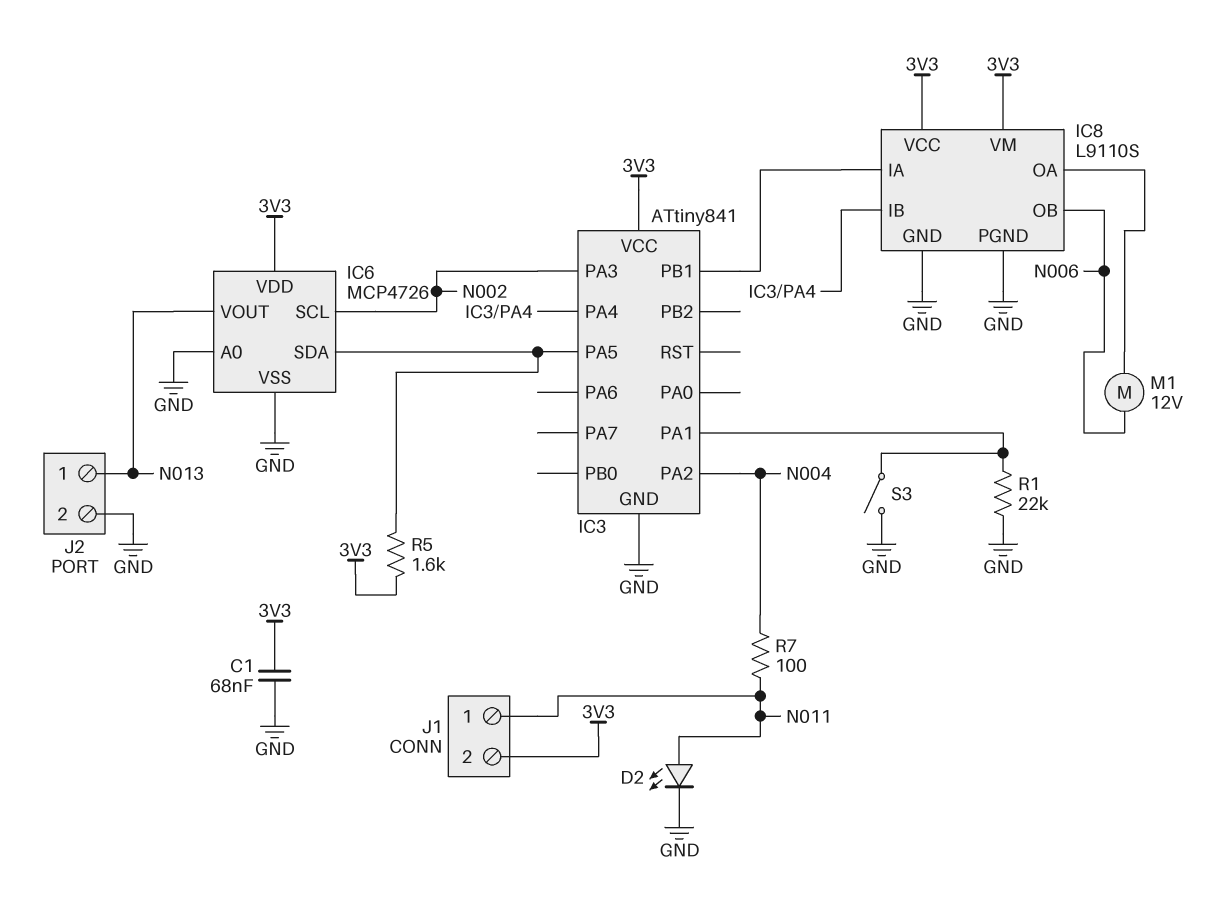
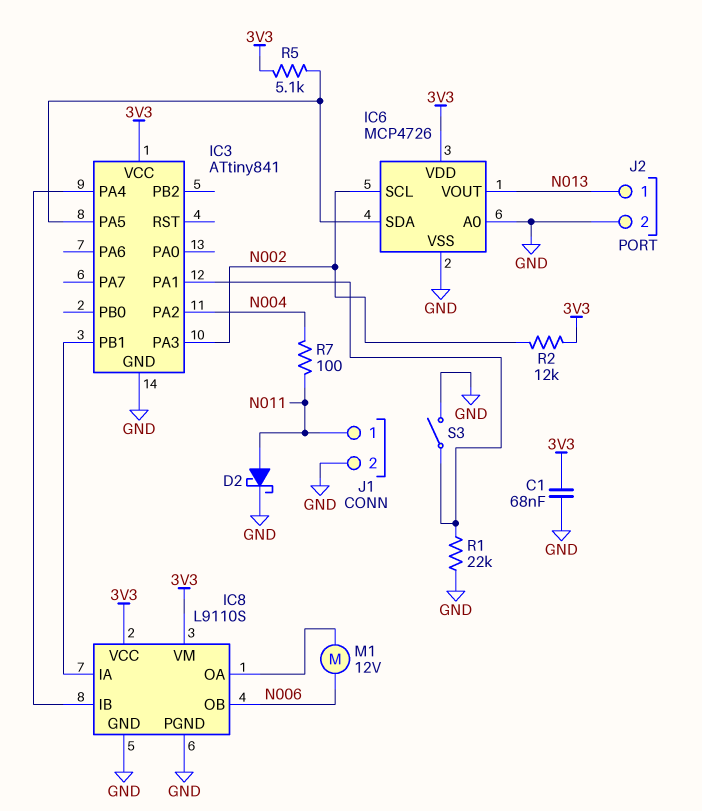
D2: LED (A N011, K GND) -> schottky (A N011, K GND)
J1 pin 2: 3V3 -> GND
R2: none -> 12k (3V3, N002)
R5: 1.6k (3V3, IC3/PA5) -> 5.1k (3V3, IC3/PA5)

